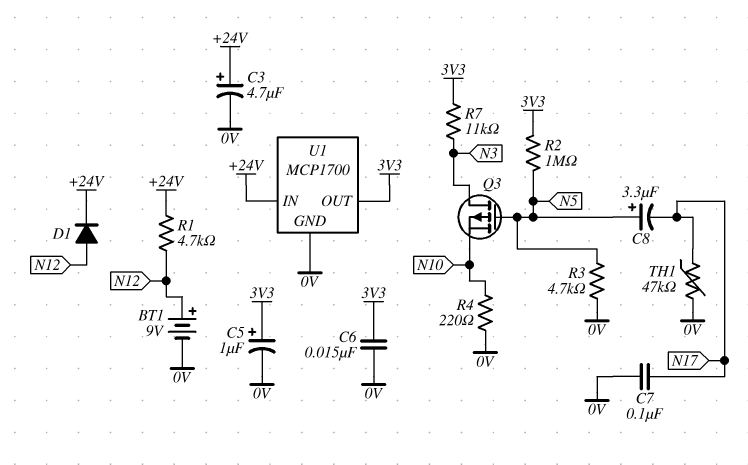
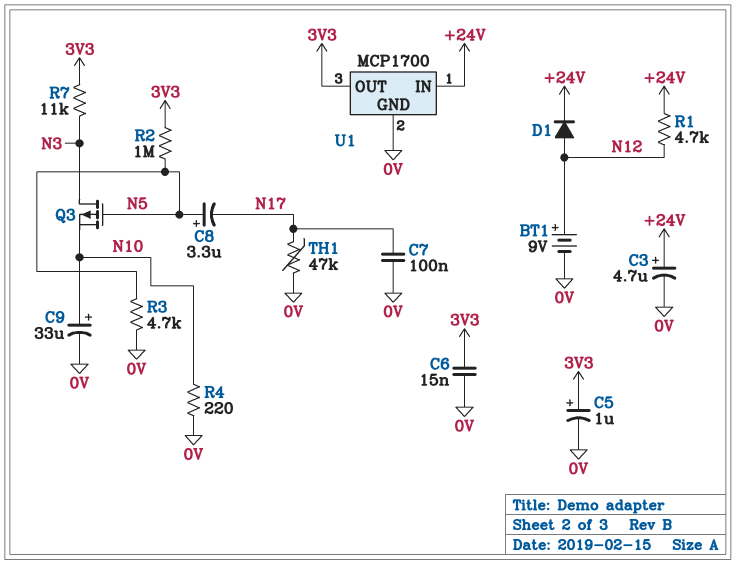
C9: none -> 33uF (plus N10, minus 0V)

